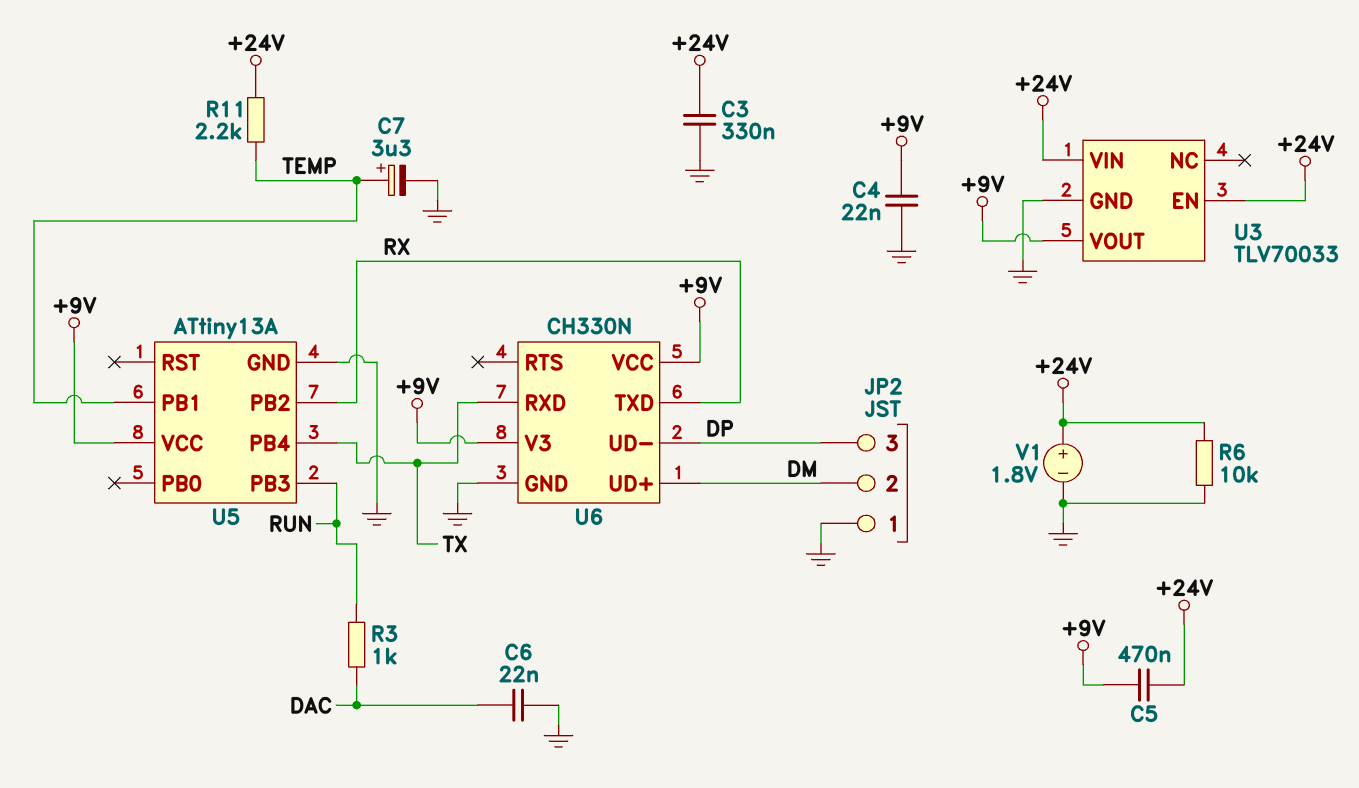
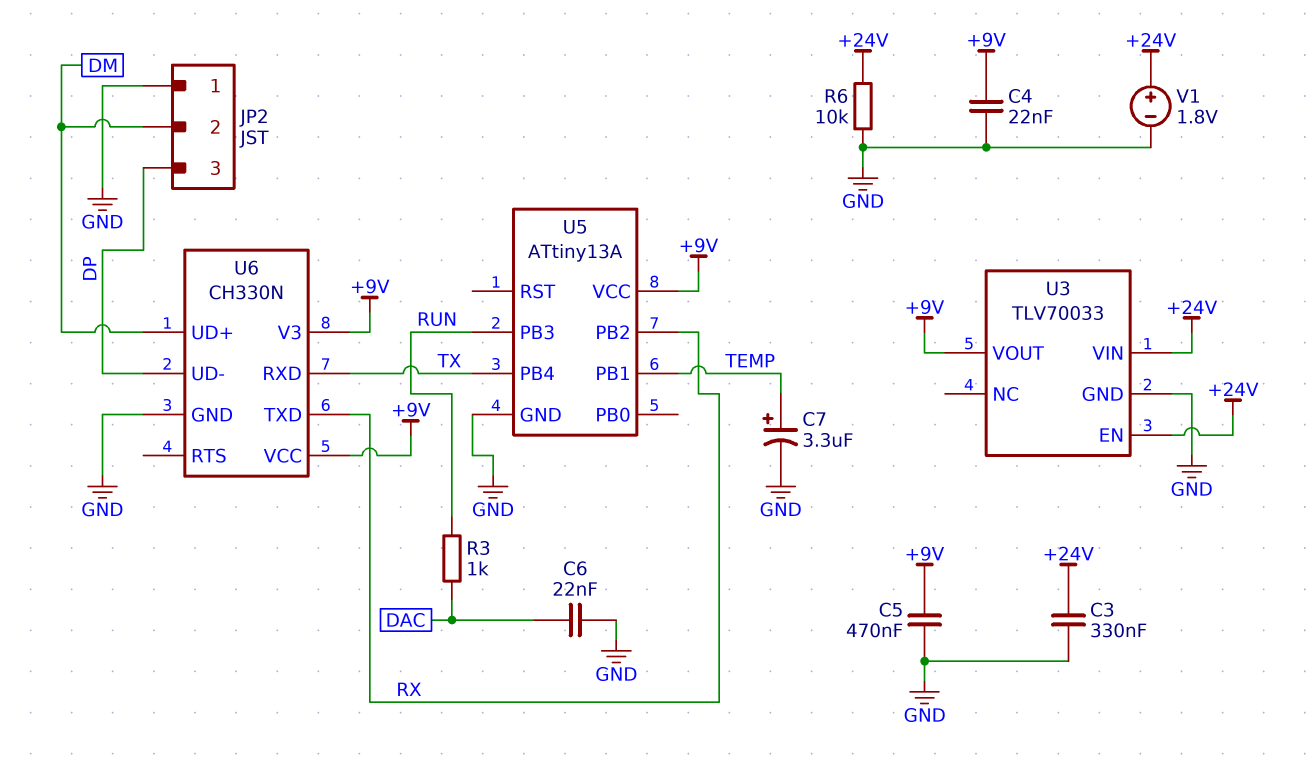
C5: 470nF (+9V, +24V) -> 470nF (+9V, GND)
R11: 2.2k (+24V, TEMP) -> none

